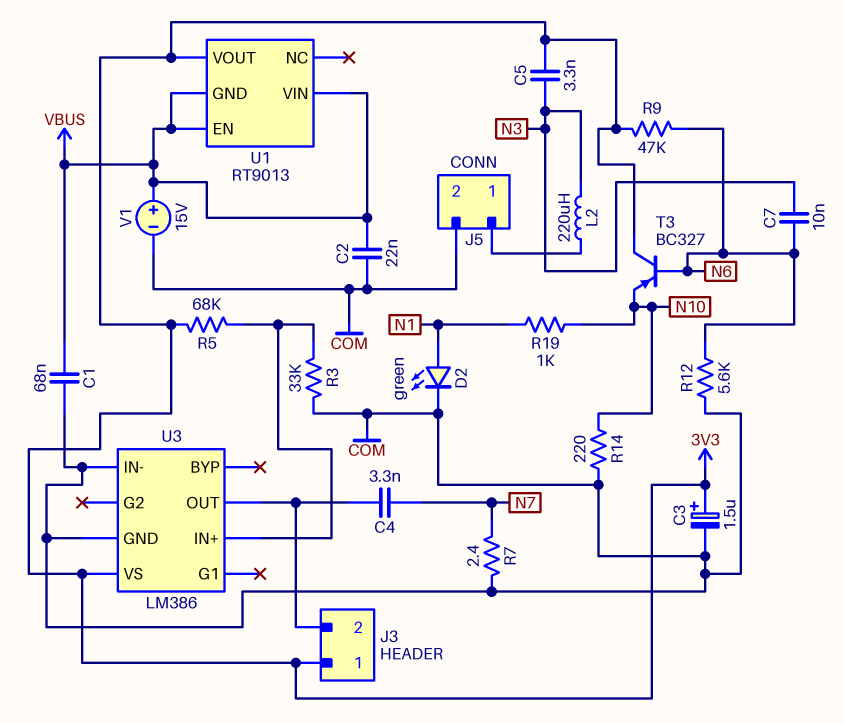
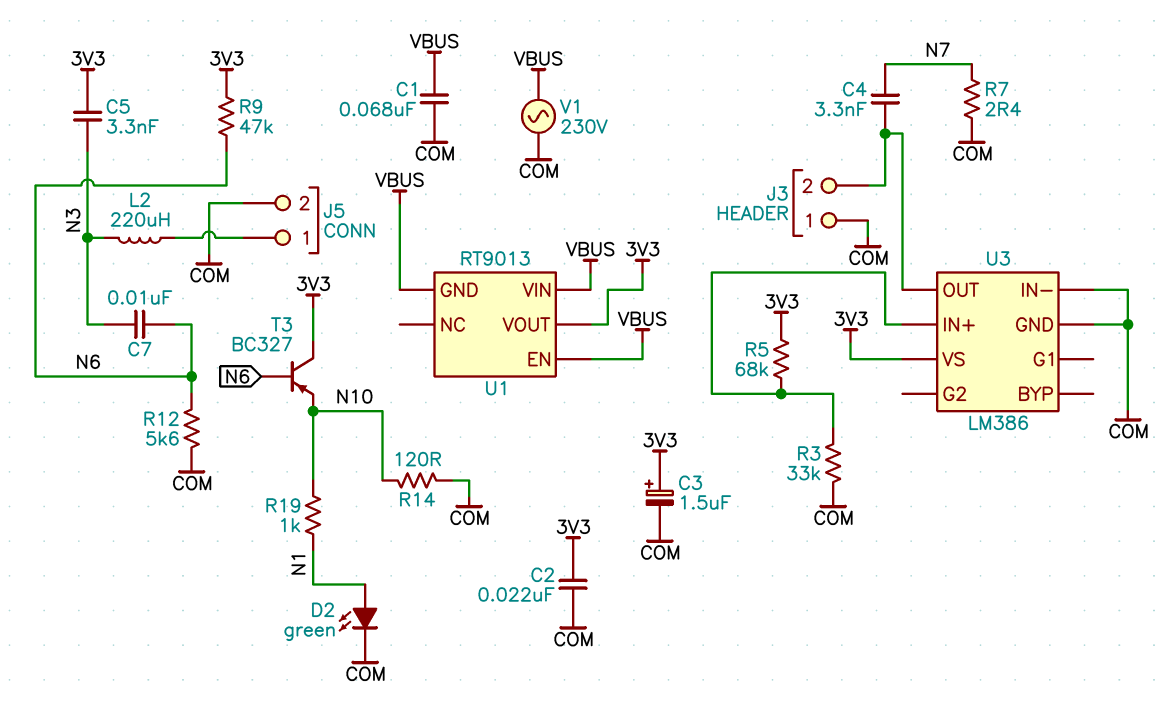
C2: 22nF (COM, VBUS) -> 22nF (3V3, COM)
J3 pin 1: 3V3 -> COM
R14: 220 (COM, N10) -> 120 (COM, N10)
V1: 15V (plus VBUS, minus COM) -> AC 230V (COM, VBUS)

